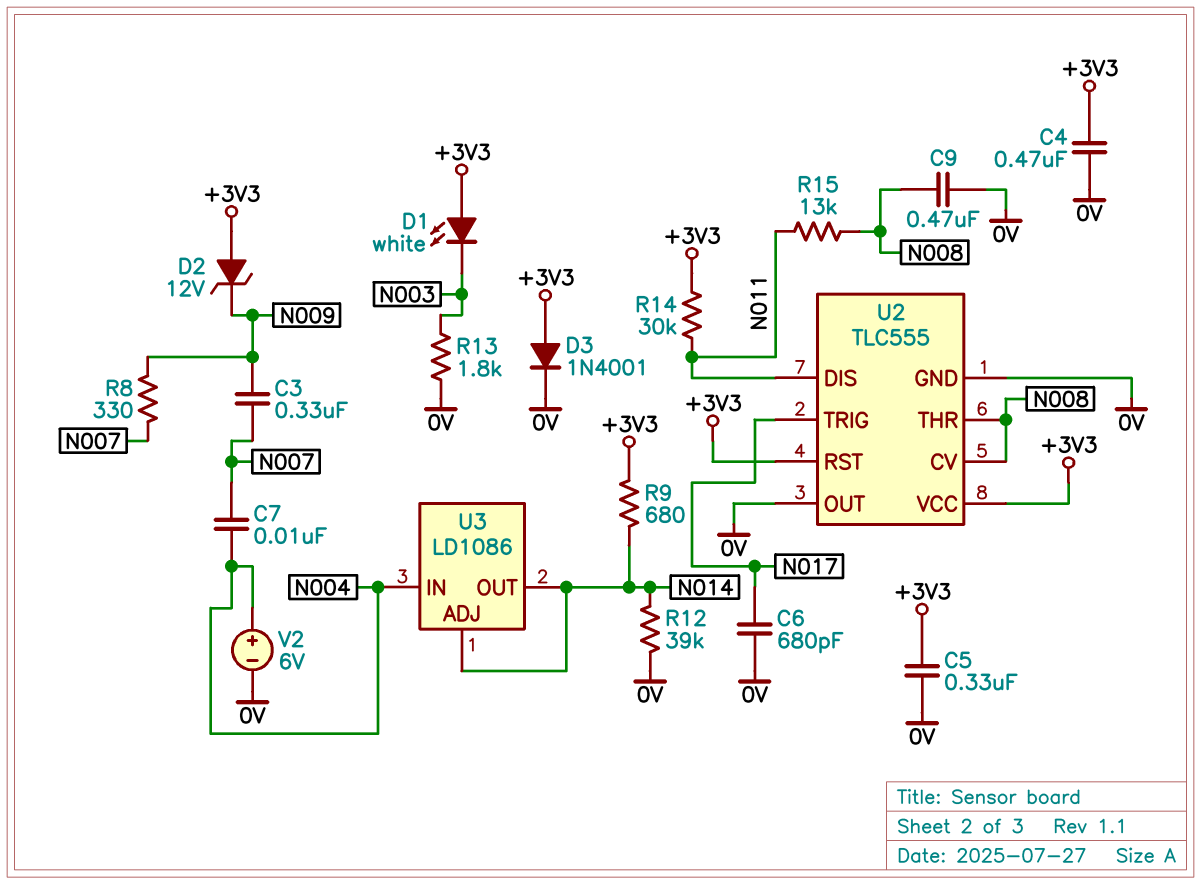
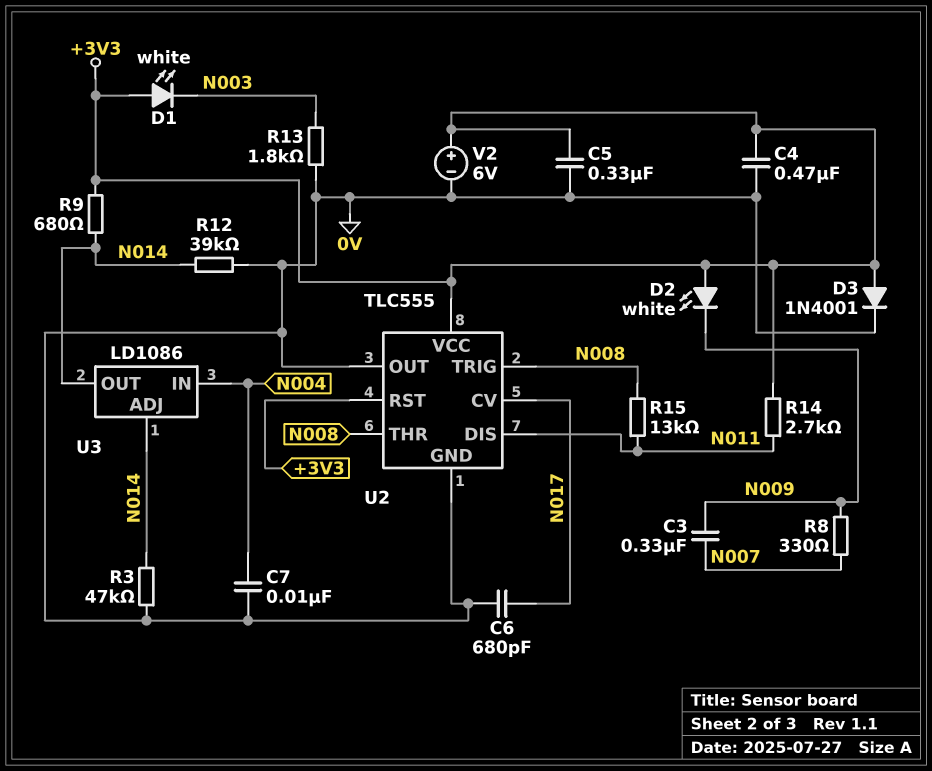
C7: 10nF (N004, N007) -> 10nF (0V, N004)
C9: 470nF (0V, N008) -> none
D2: zener 12V (A +3V3, K N009) -> LED white (A +3V3, K N009)
R3: none -> 47k (0V, N014)
R14: 30k (+3V3, N011) -> 2.7k (+3V3, N011)
U2 pin CV: N008 -> N017
U2 pin TRIG: N017 -> N008
V2: 6V (plus N004, minus 0V) -> 6V (plus +3V3, minus 0V)

